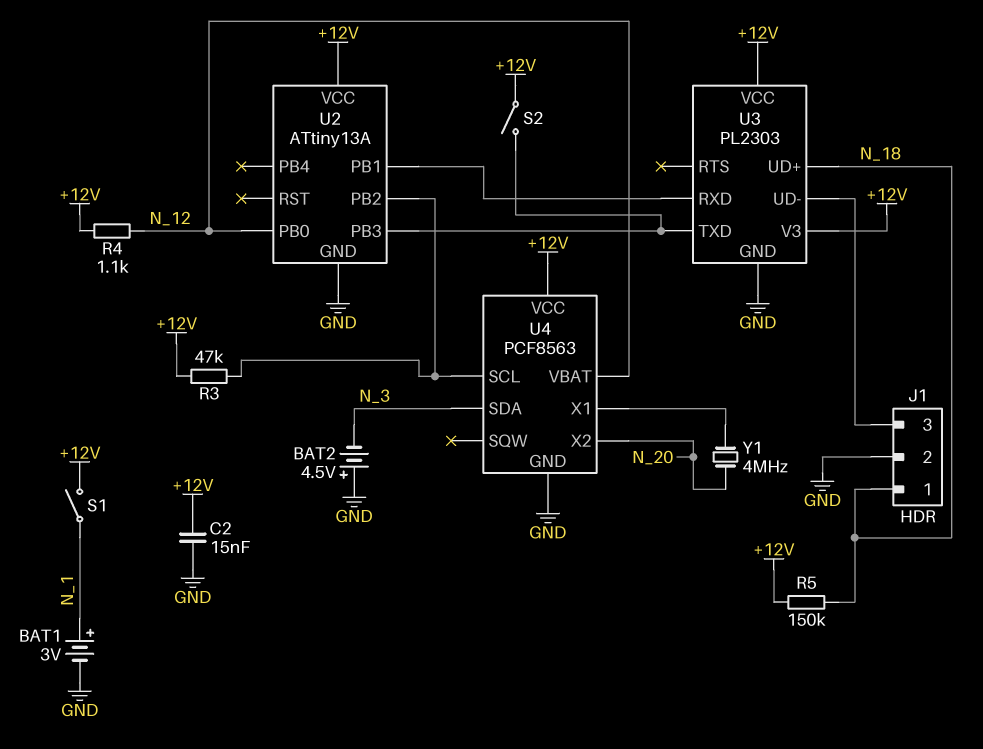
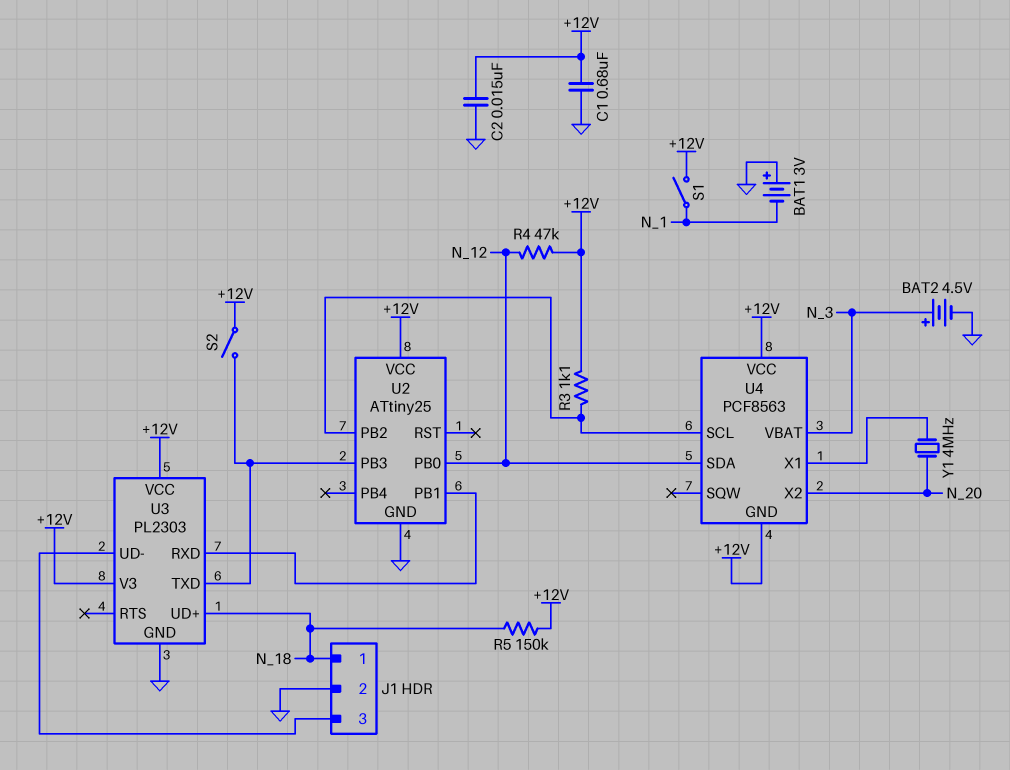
BAT1: 3V (plus N_1, minus GND) -> 3V (plus GND, minus N_1)
BAT2: 4.5V (plus GND, minus N_3) -> 4.5V (plus N_3, minus GND)
C1: none -> 680nF (+12V, GND)
R3: 47k (+12V, U2/PB2) -> 1.1k (+12V, U2/PB2)
R4: 1.1k (+12V, N_12) -> 47k (+12V, N_12)
U2: ATtiny13A -> ATtiny25
U4 pin GND: GND -> +12V
U4 pin SDA: N_3 -> N_12
U4 pin VBAT: N_12 -> N_3

